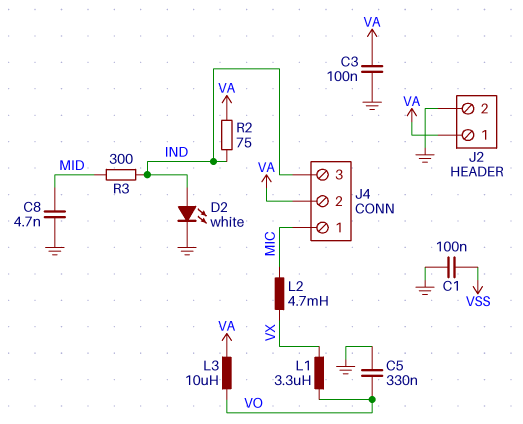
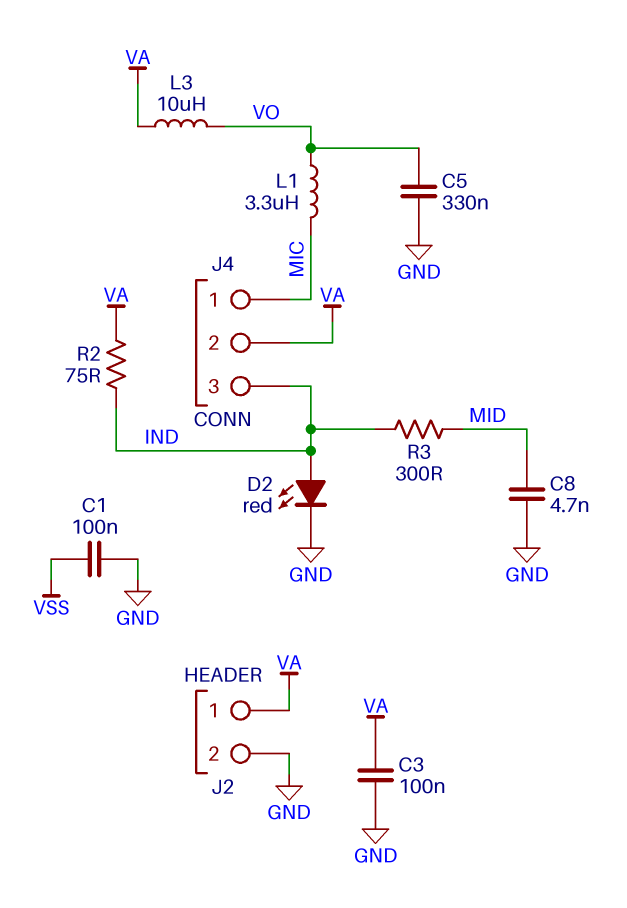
D2: LED white (A IND, K GND) -> LED red (A IND, K GND)
L1: 3.3uH (VO, VX) -> 3.3uH (MIC, VO)
L2: 4.7mH (MIC, VX) -> none

